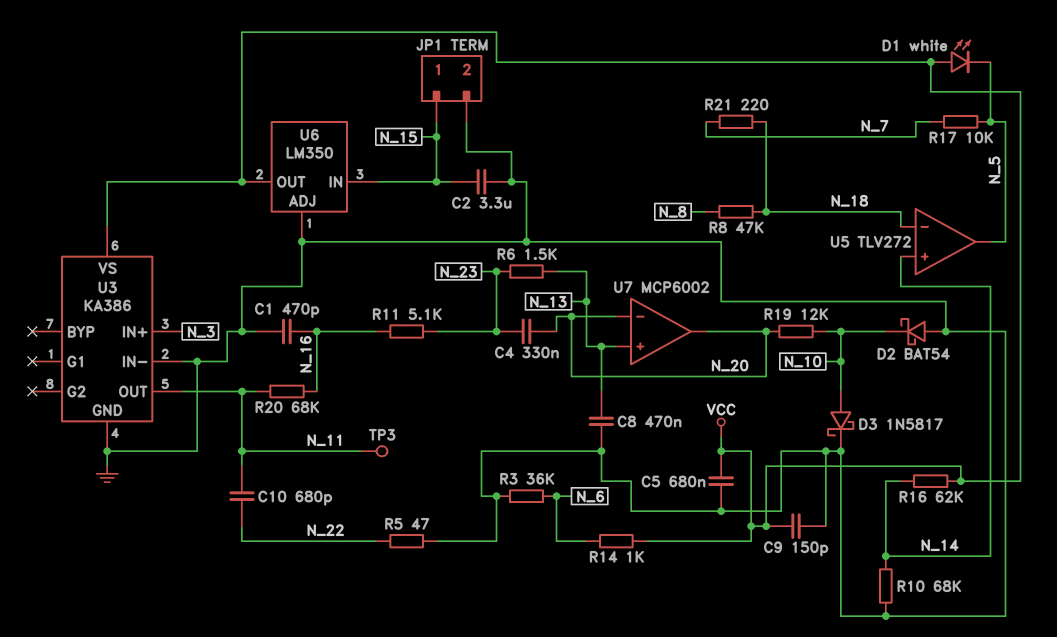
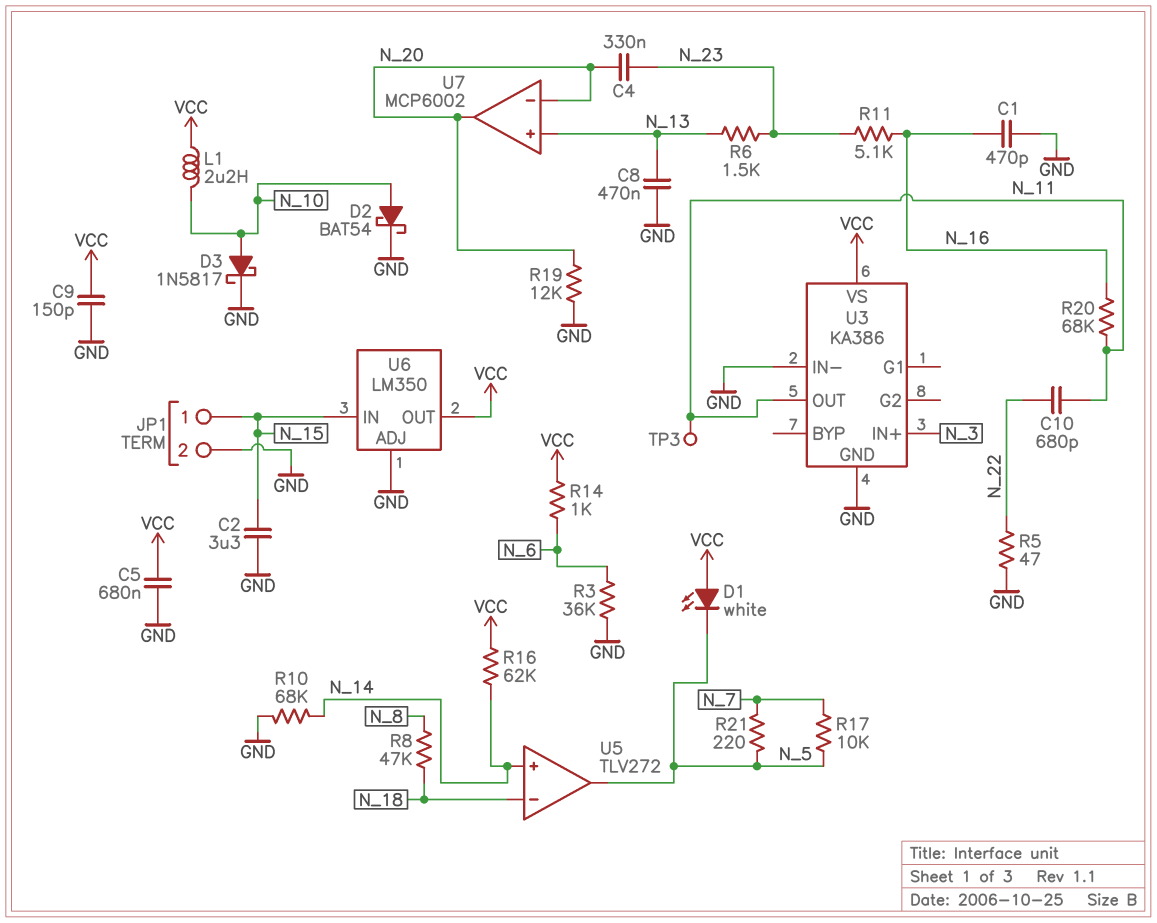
D2: schottky BAT54 (A GND, K N_10) -> schottky BAT54 (A N_10, K GND)
L1: none -> 2.2uH (N_10, VCC)
R19: 12k (N_10, N_20) -> 12k (GND, N_20)
R21: 220 (N_7, N_18) -> 220 (N_5, N_7)

